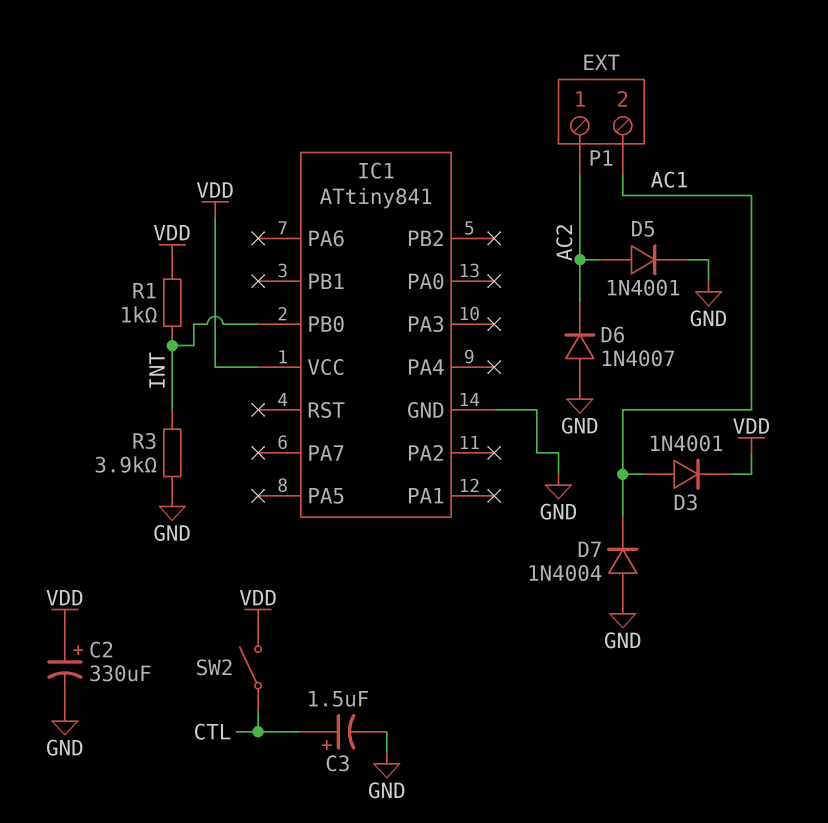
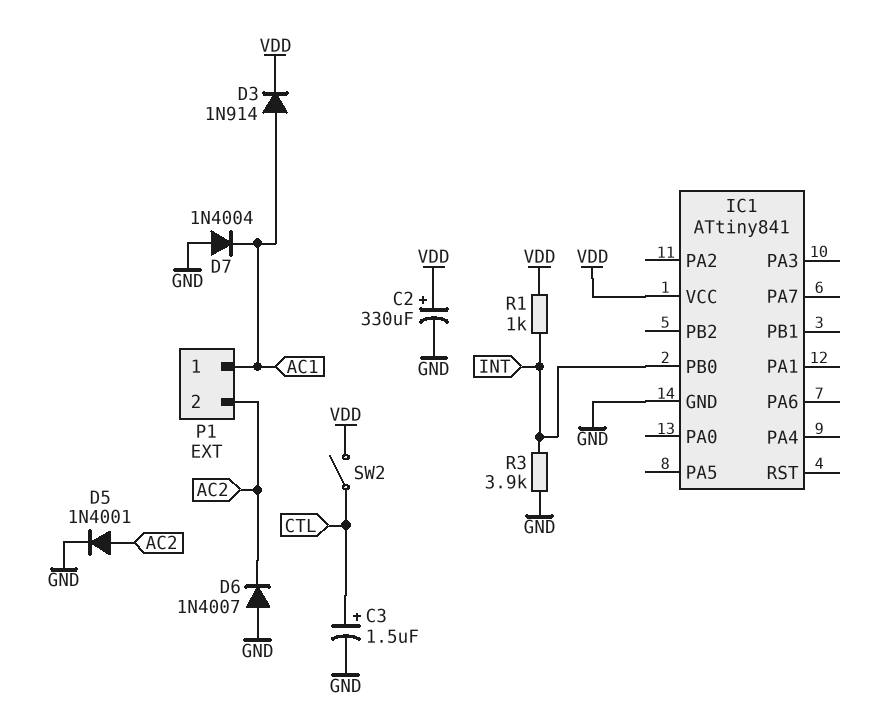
D3: diode 1N4001 (A AC1, K VDD) -> diode 1N914 (A AC1, K VDD)
P1 pin 1: AC2 -> AC1
P1 pin 2: AC1 -> AC2

